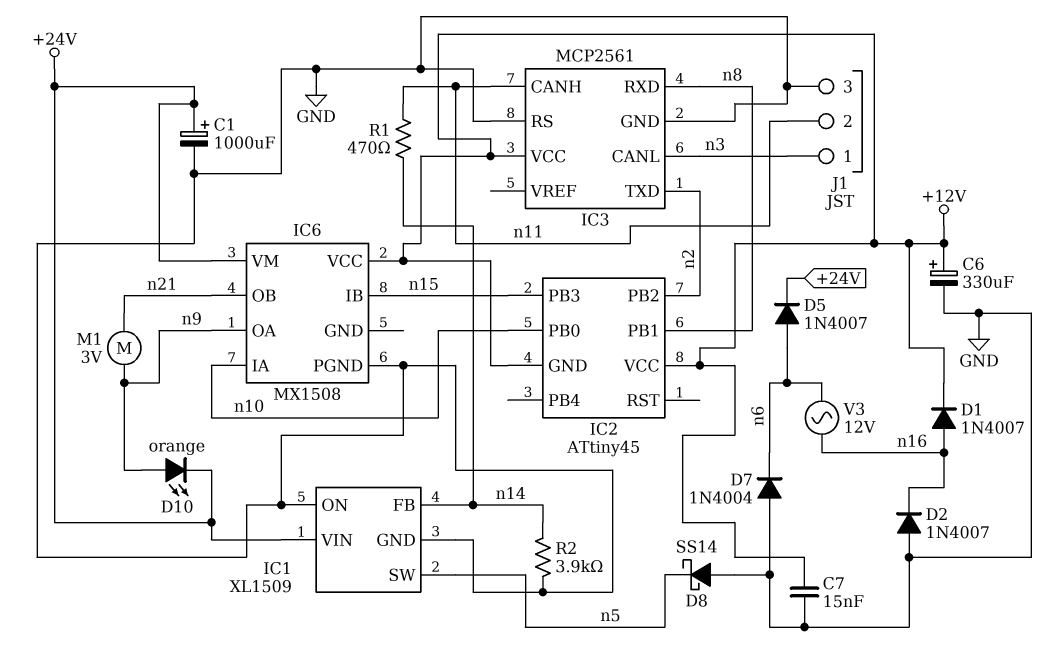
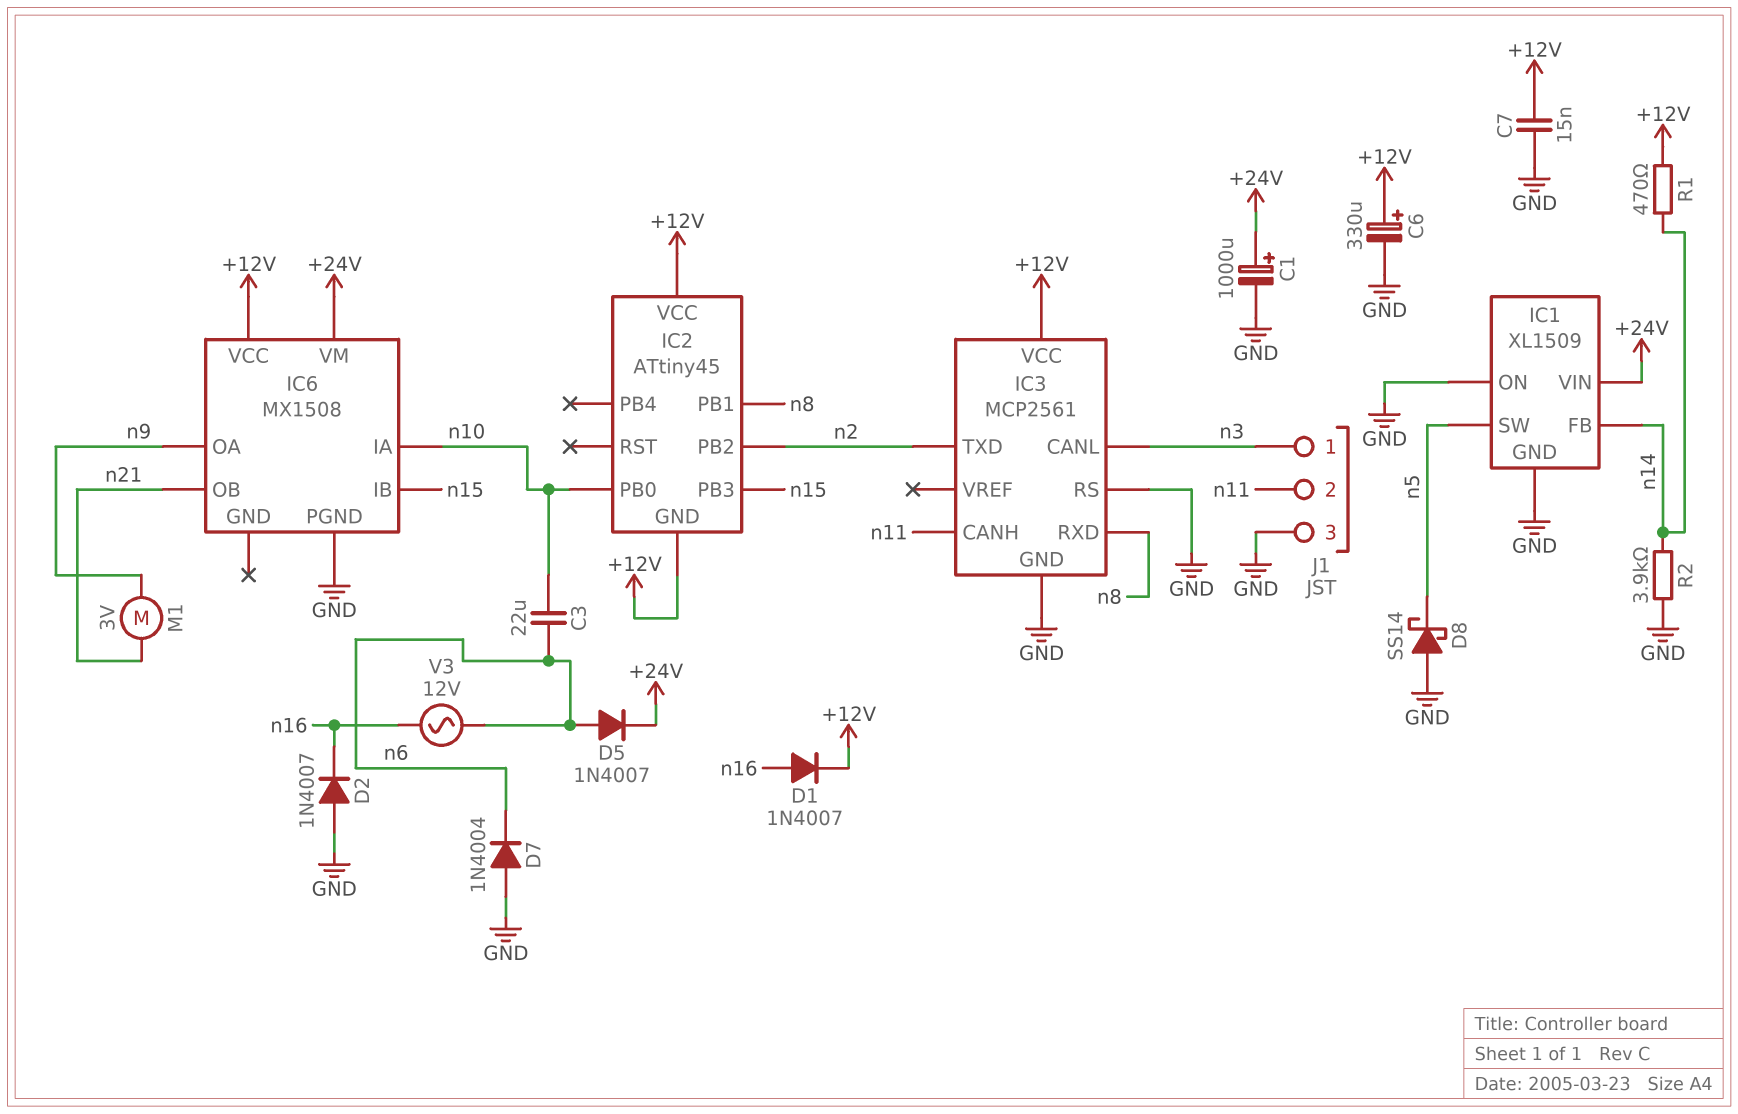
C3: none -> 22uF (n6, n10)
D10: LED orange (A n9, K +24V) -> none
R1: 470 (n11, n14) -> 470 (+12V, n14)

